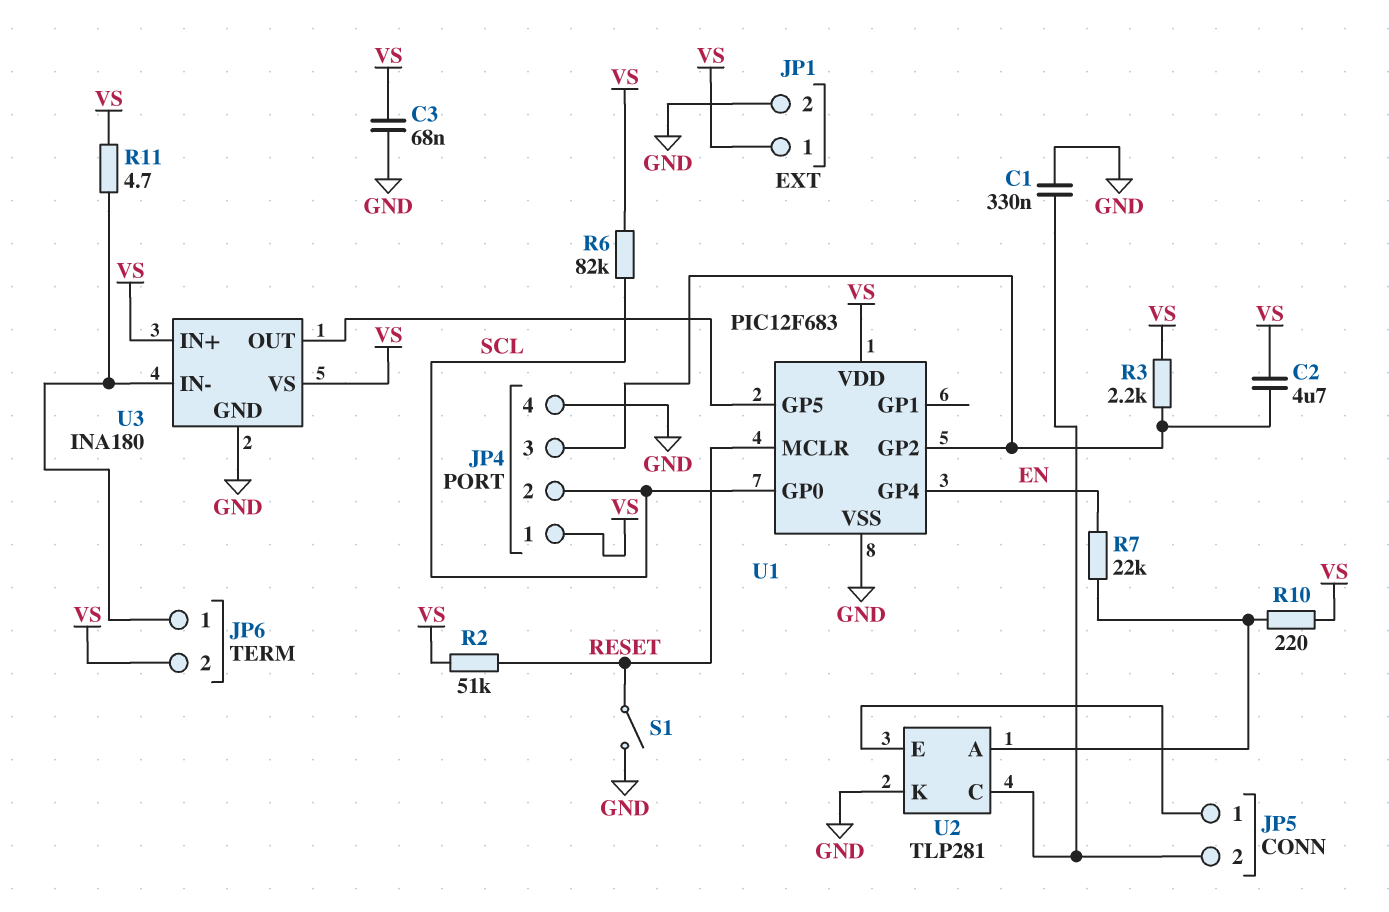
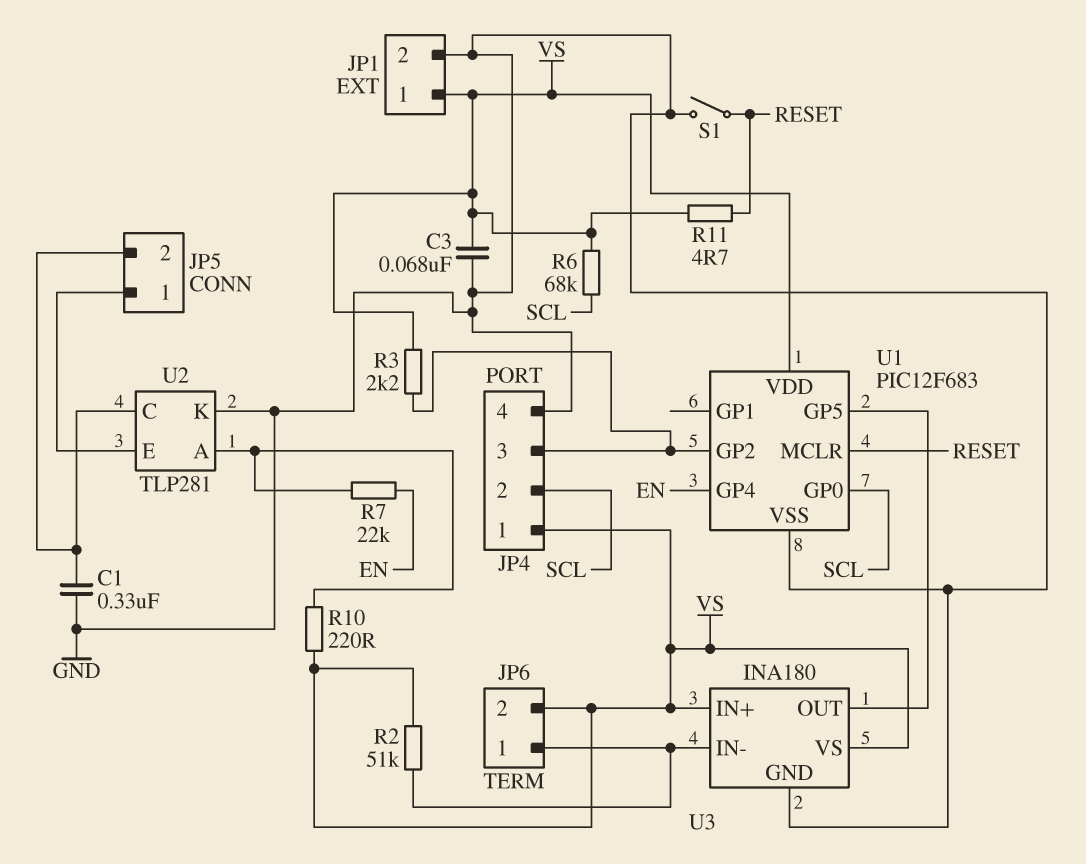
C2: 4.7uF (JP4/3, VS) -> none
R2: 51k (RESET, VS) -> 51k (JP6/1, VS)
R6: 82k (SCL, VS) -> 68k (SCL, VS)
R11: 4.7 (JP6/1, VS) -> 4.7 (RESET, VS)

